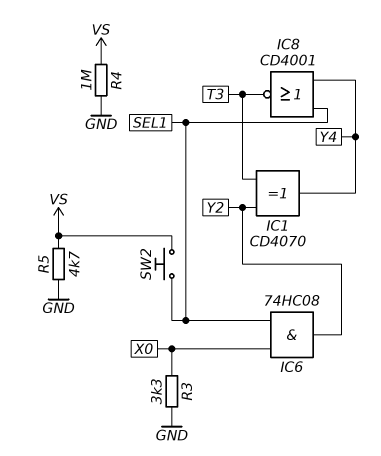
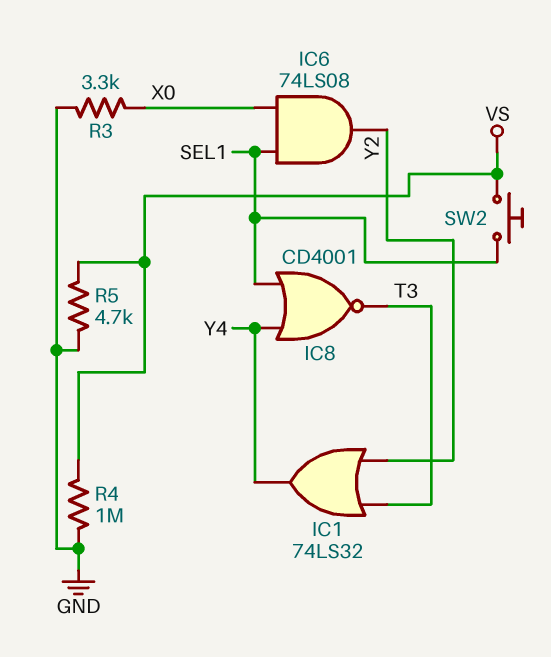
IC1: XOR CD4070 (in T3, in Y2, out Y4) -> OR 74LS32 (in T3, in Y2, out Y4)
IC6: AND 74HC08 (in SEL1, in X0, out Y2) -> AND 74LS08 (in SEL1, in X0, out Y2)

